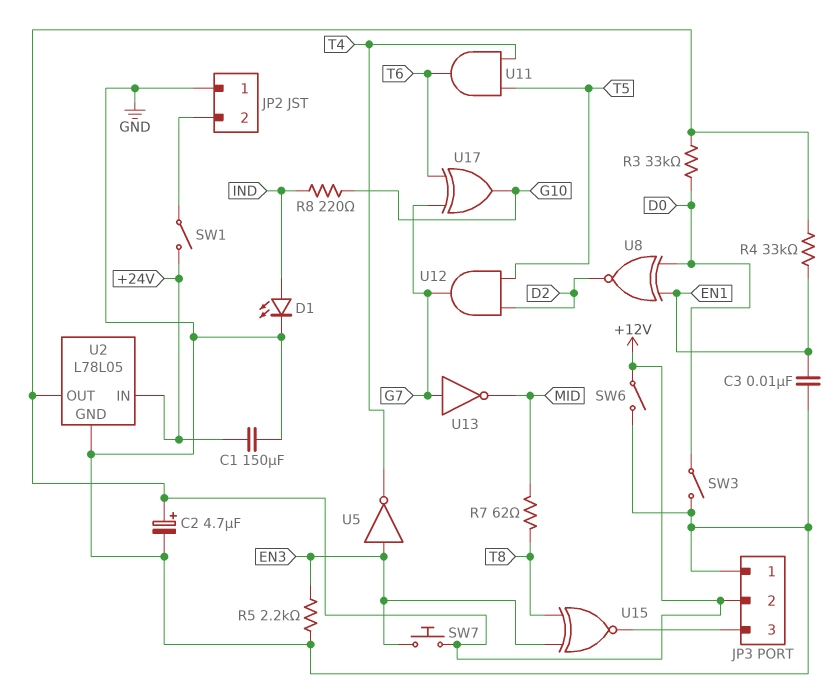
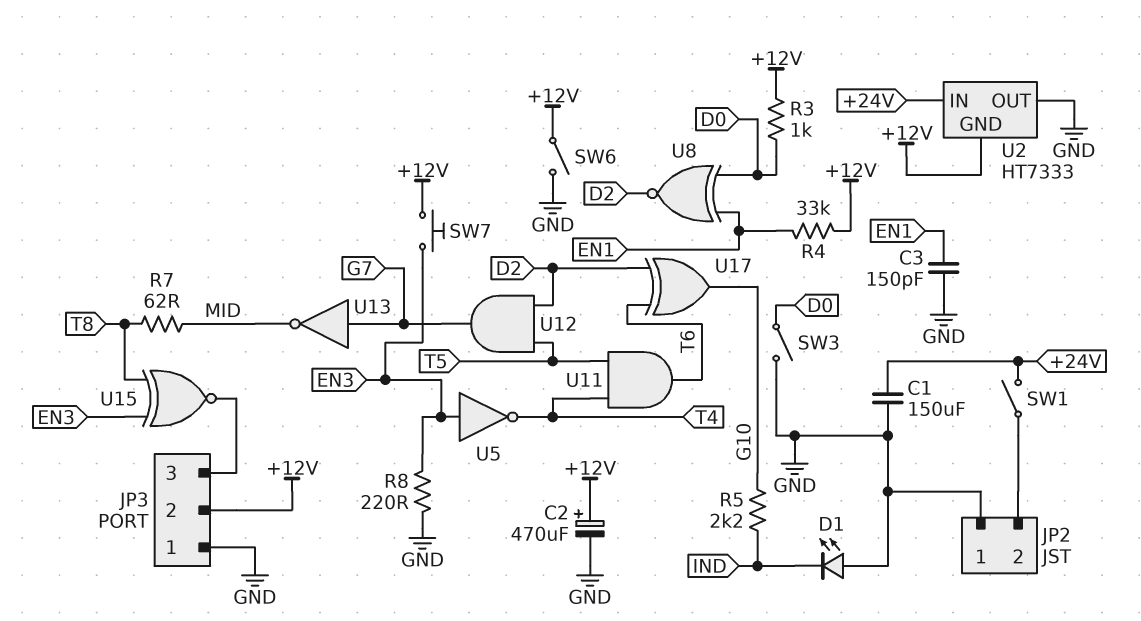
C2: 4.7uF (plus +12V, minus GND) -> 470uF (plus +12V, minus GND)
C3: 10nF (EN1, GND) -> 150pF (EN1, GND)
D1: LED (A IND, K GND) -> LED (A GND, K IND)
R3: 33k (+12V, D0) -> 1k (+12V, D0)
R5: 2.2k (EN3, GND) -> 2.2k (G10, IND)
R8: 220 (G10, IND) -> 220 (EN3, GND)
U2: L78L05 -> HT7333
U2 pin GND: GND -> +12V
U2 pin OUT: +12V -> GND
U17: XOR (in G7, in T6, out G10) -> XOR (in D2, in T6, out G10)

